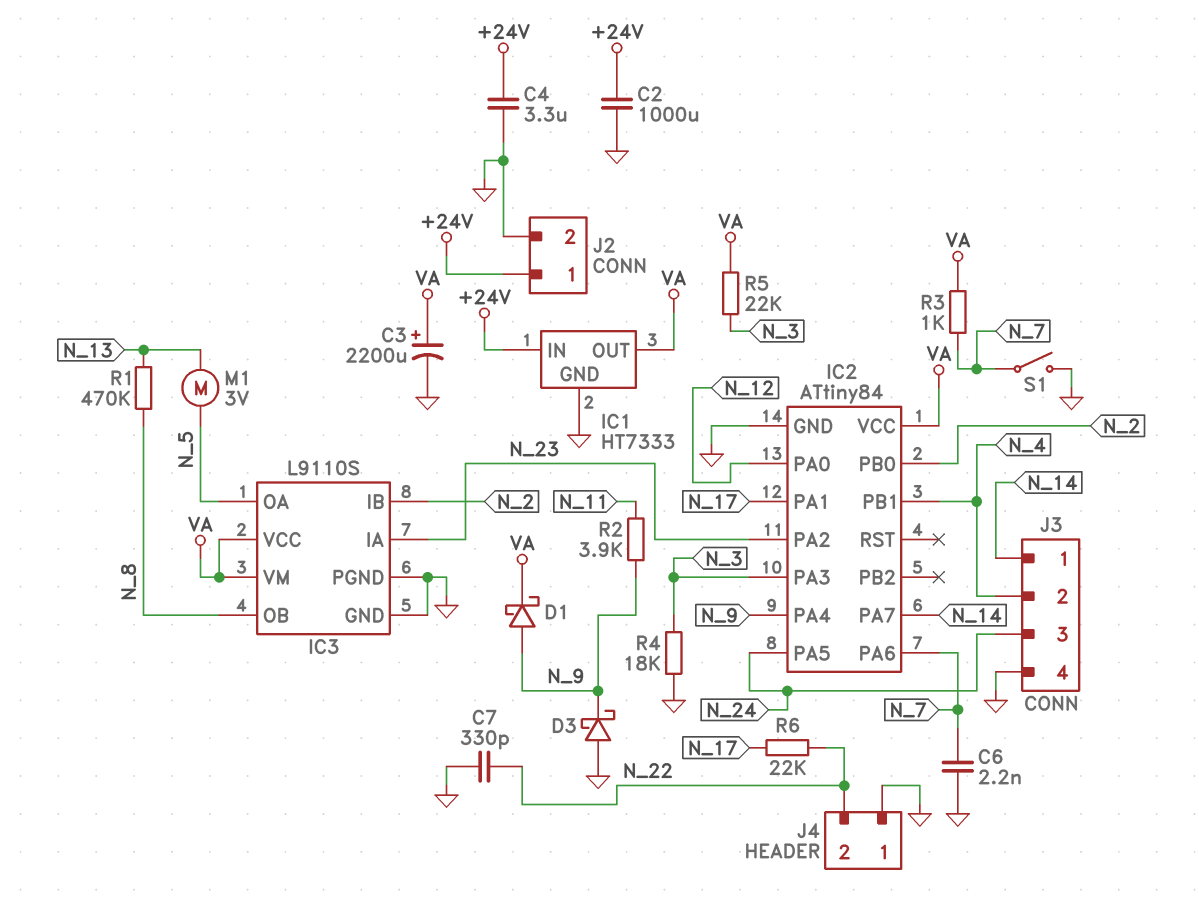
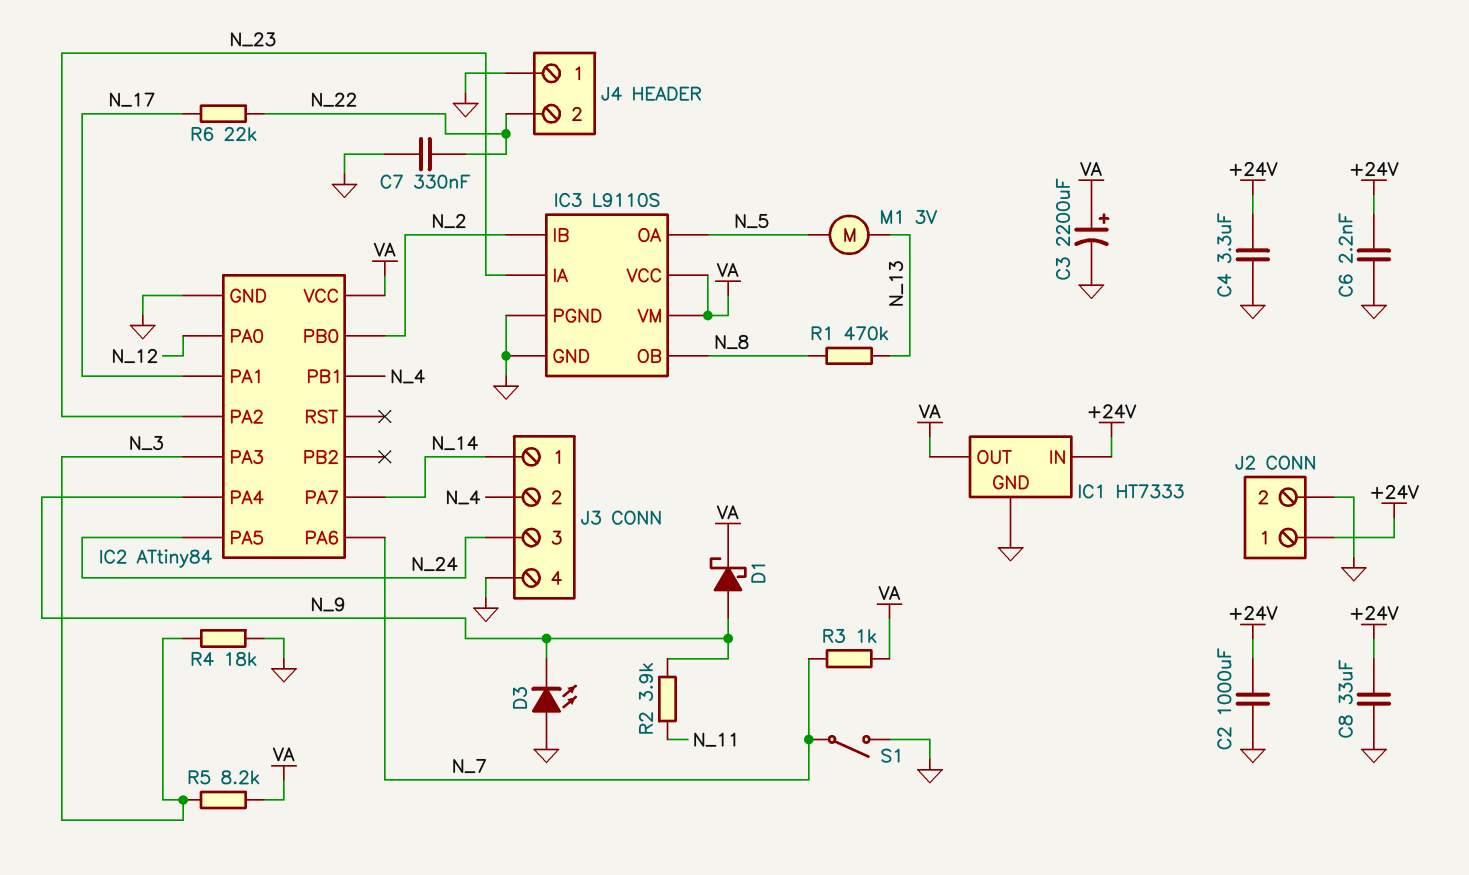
C6: 2.2nF (GND, N_7) -> 2.2nF (+24V, GND)
C7: 330pF (GND, N_22) -> 330nF (GND, N_22)
C8: none -> 33uF (+24V, GND)
D3: schottky (A GND, K N_9) -> LED (A GND, K N_9)
R5: 22k (N_3, VA) -> 8.2k (N_3, VA)

